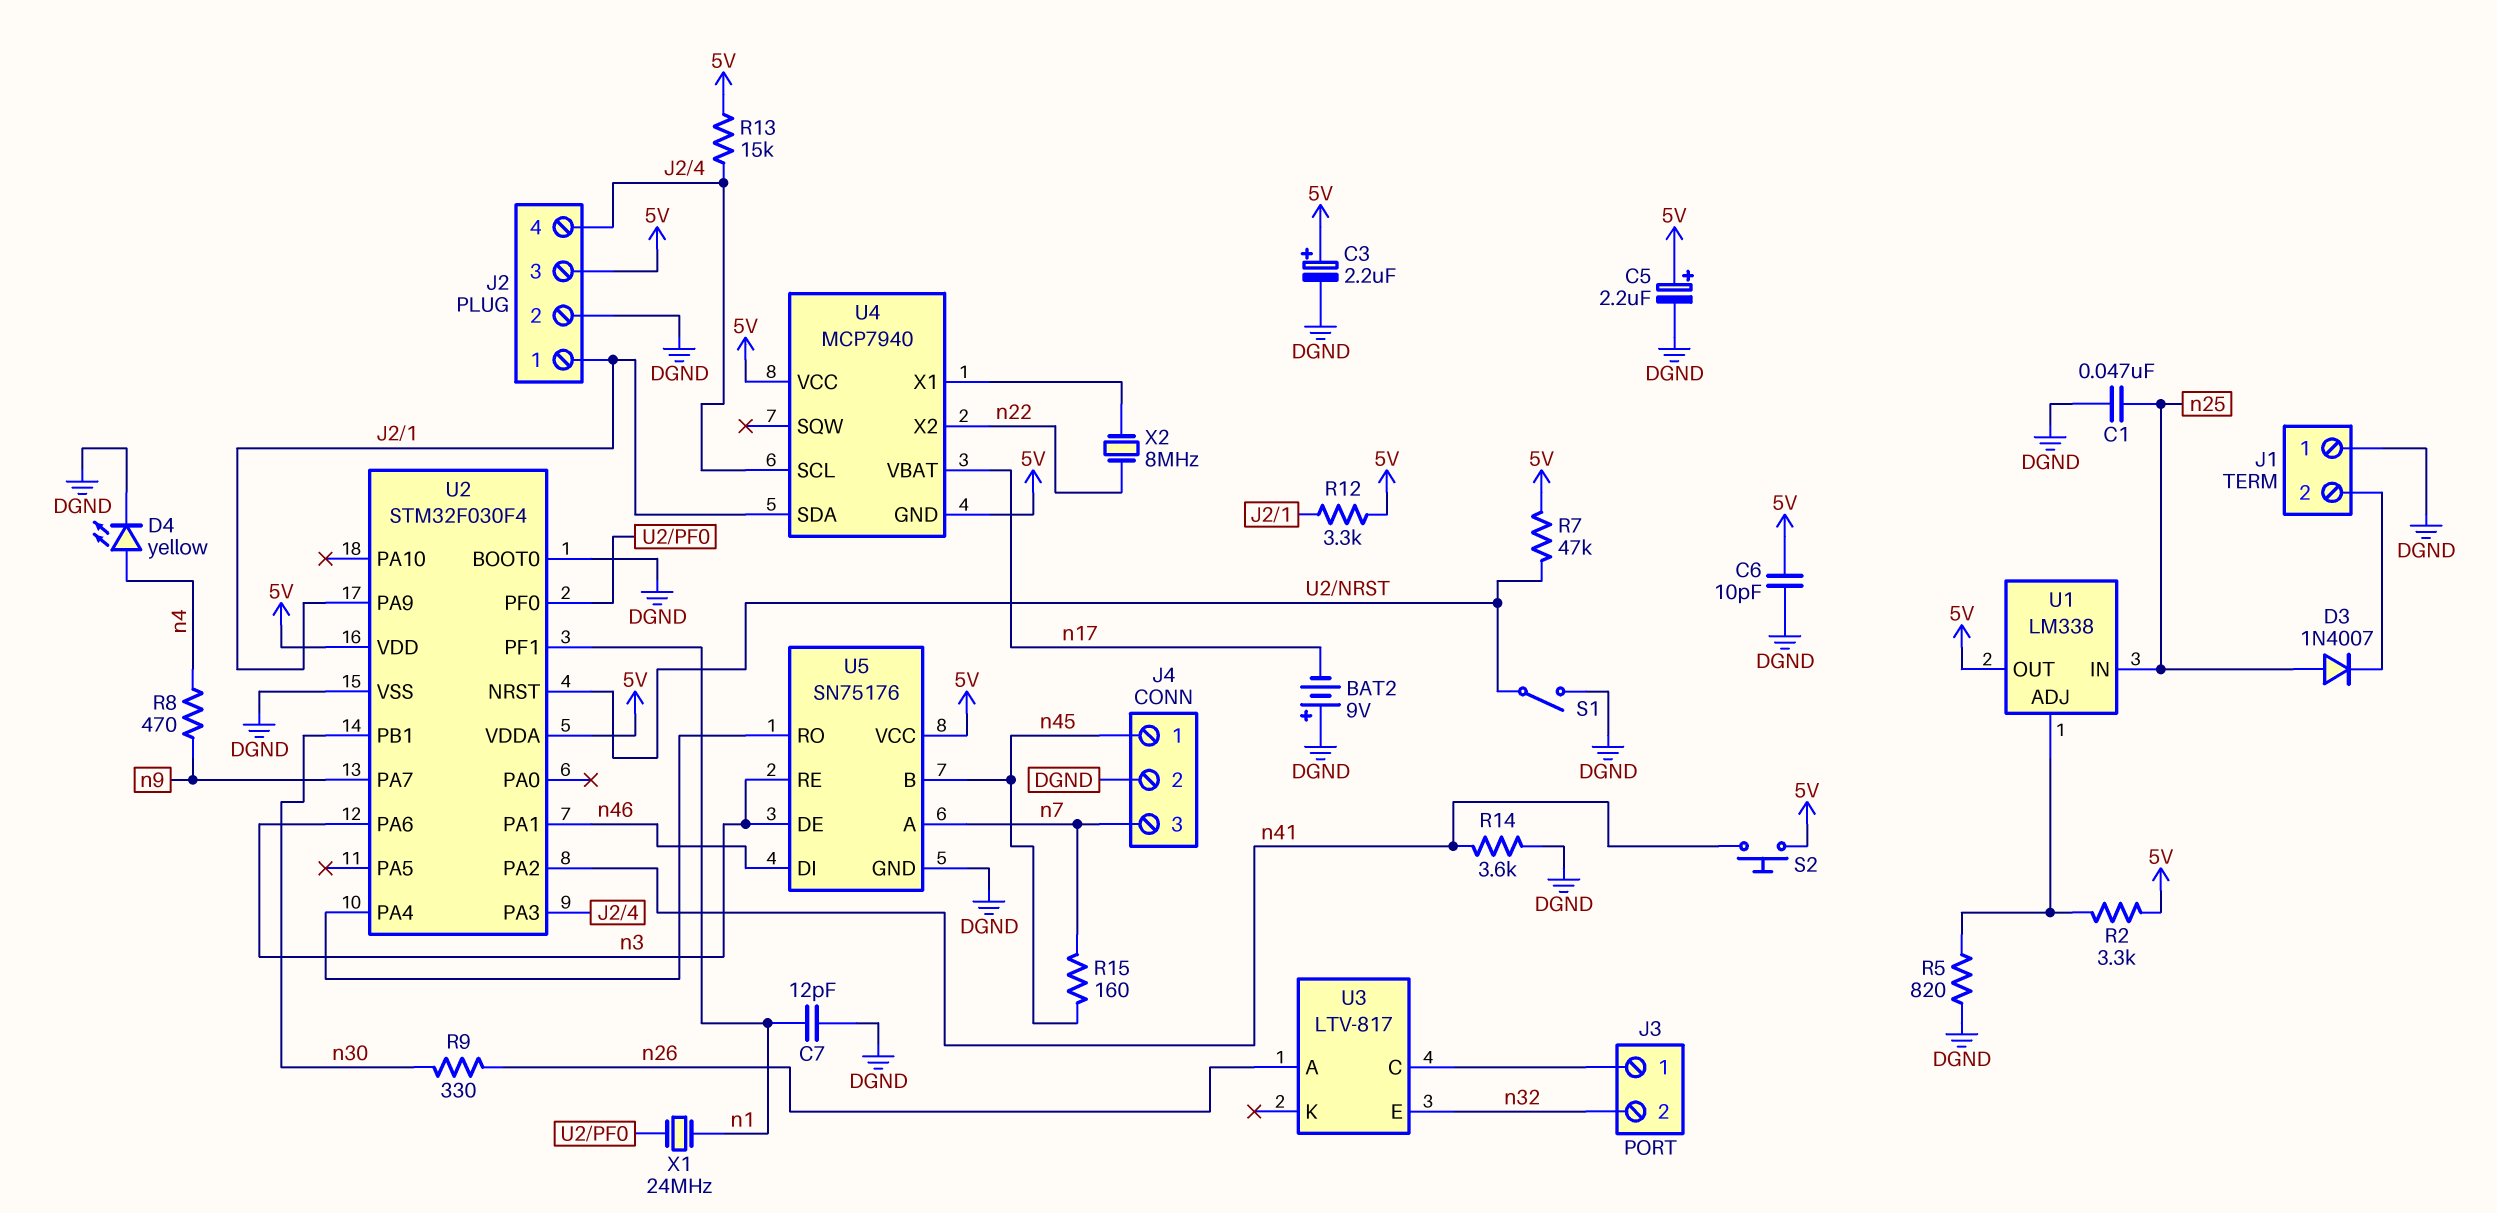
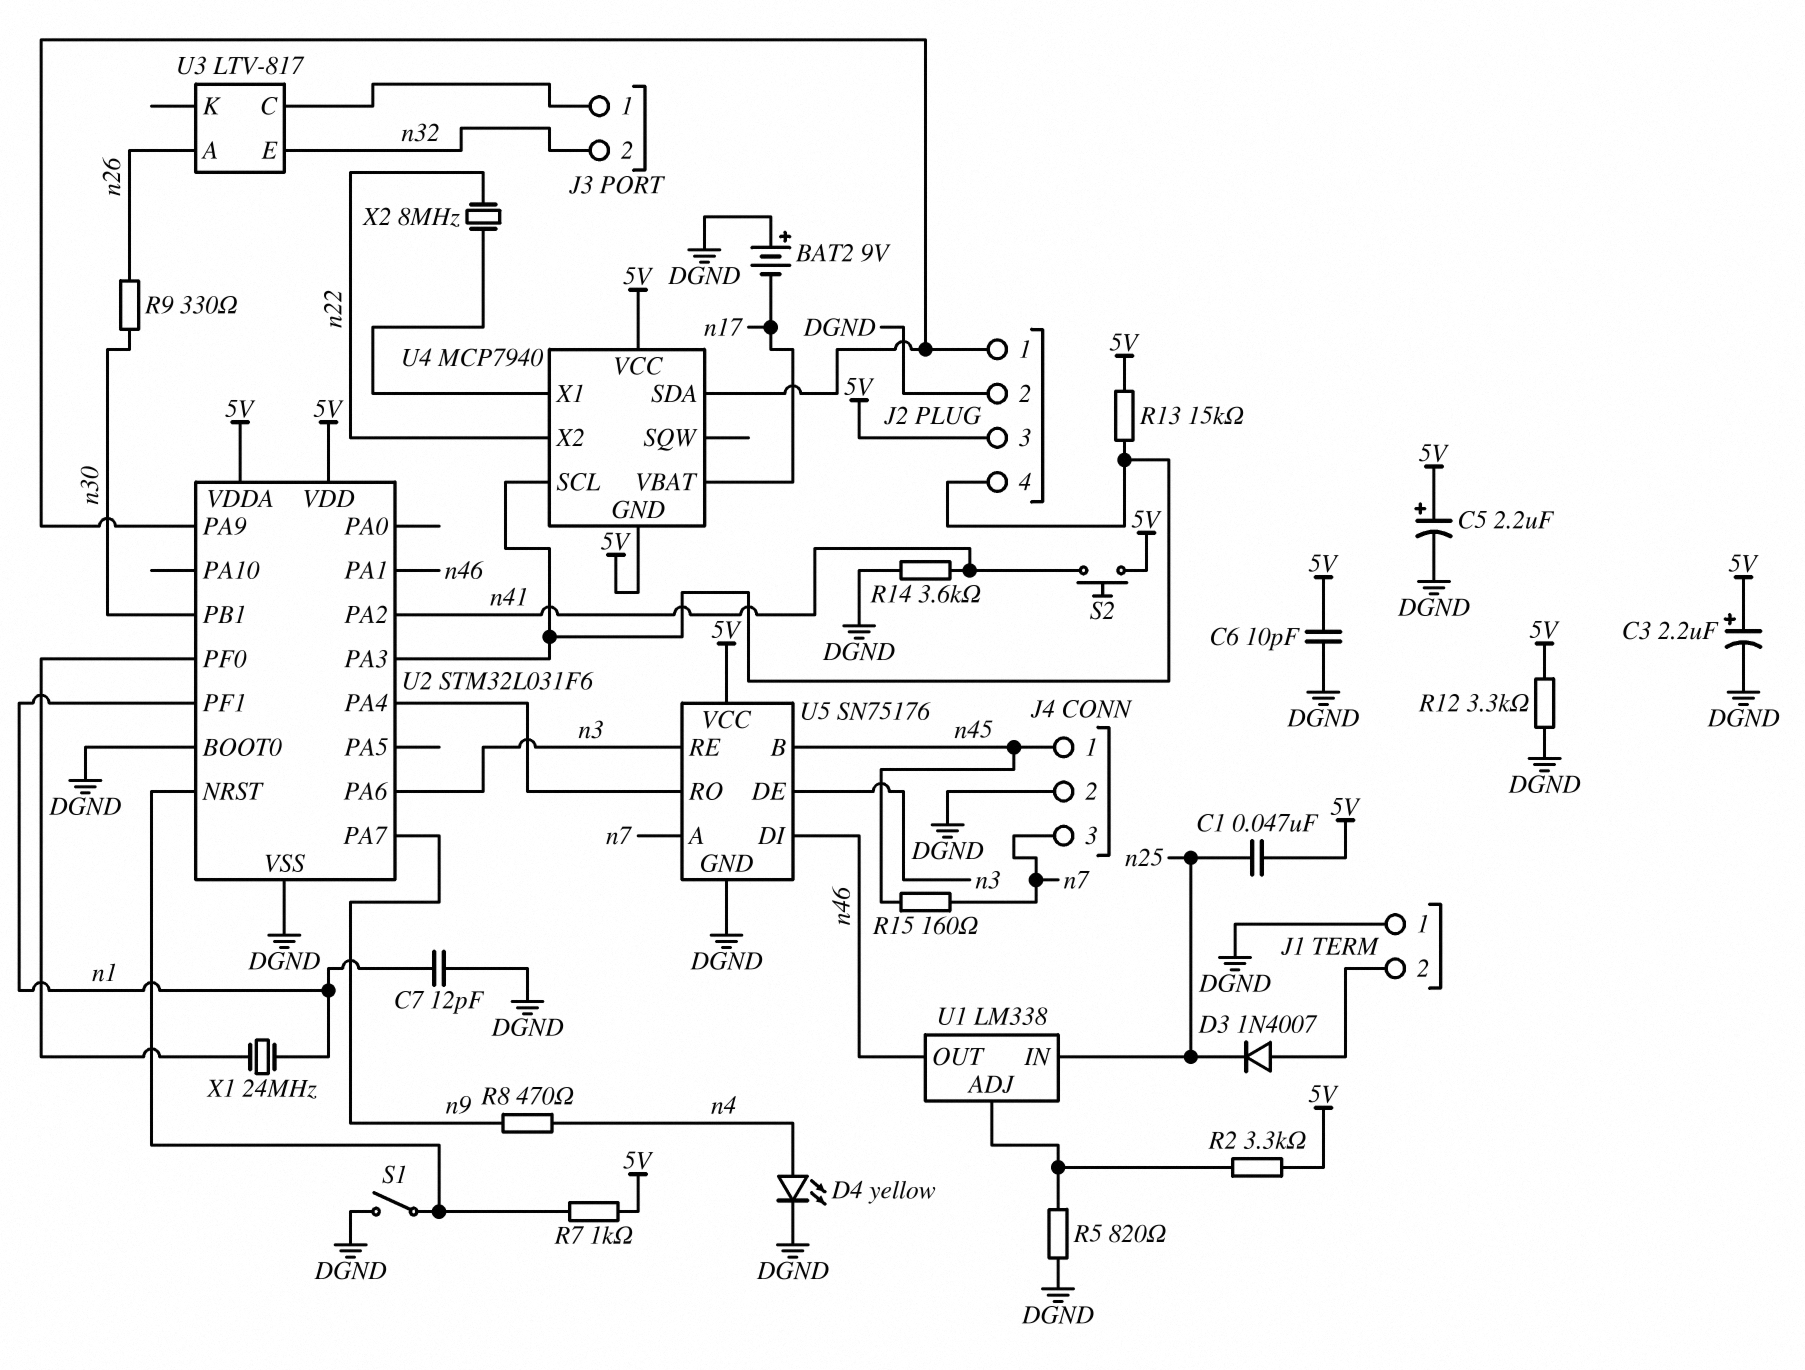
C1: 47nF (DGND, n25) -> 47nF (5V, n25)
D3: diode 1N4007 (A n25, K J1/2) -> diode 1N4007 (A J1/2, K n25)
R7: 47k (5V, U2/NRST) -> 1k (5V, U2/NRST)
R12: 3.3k (5V, J2/1) -> 3.3k (5V, DGND)
U1 pin OUT: 5V -> n46
U2: STM32F030F4 -> STM32L031F6

